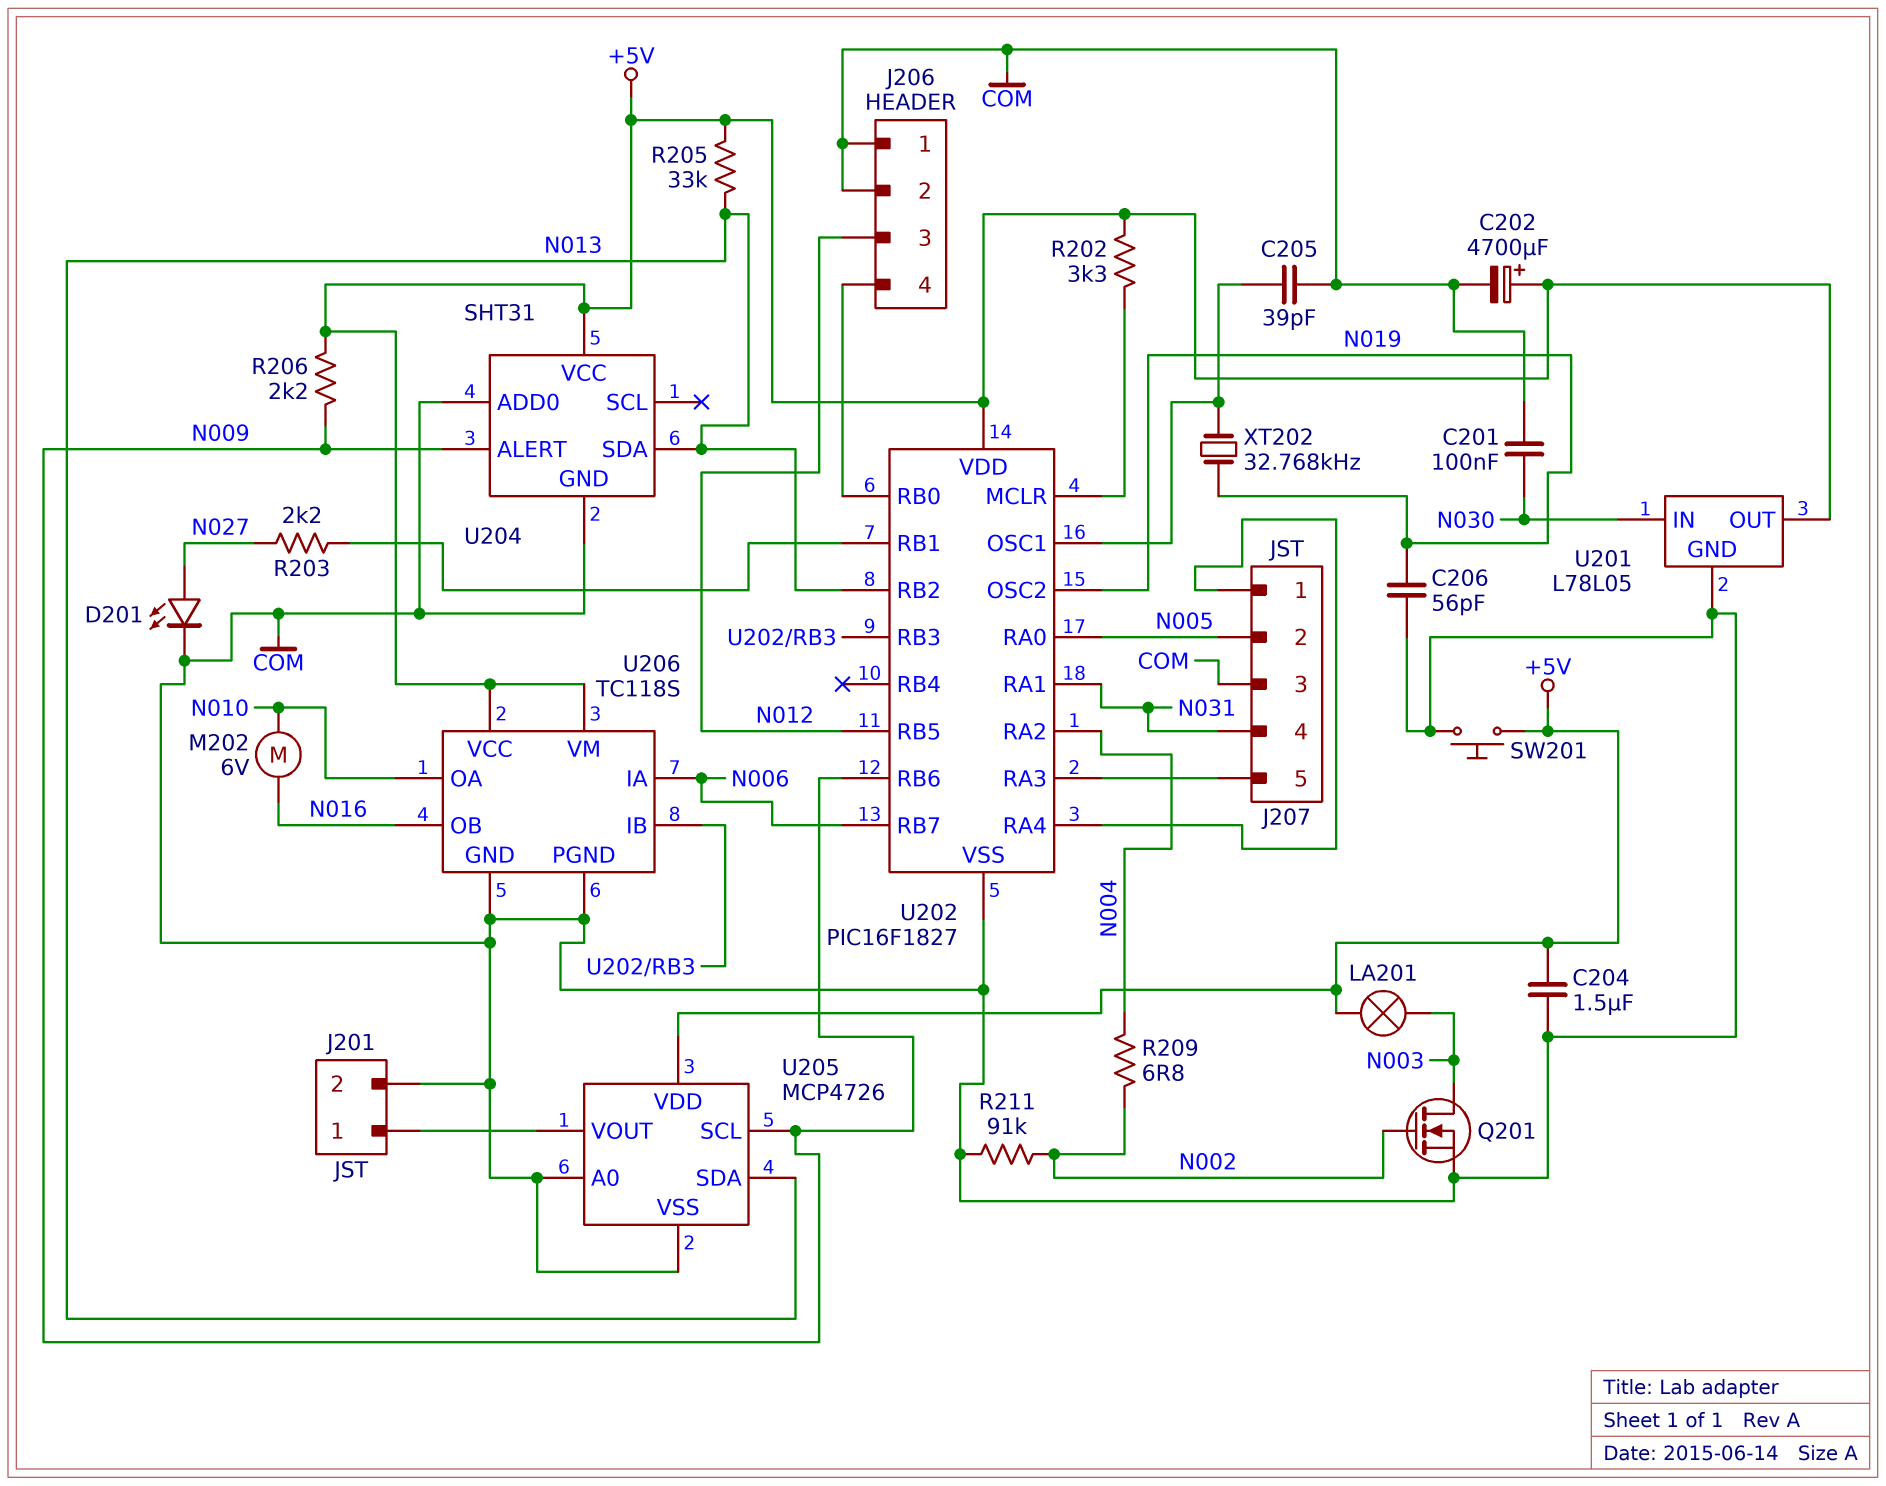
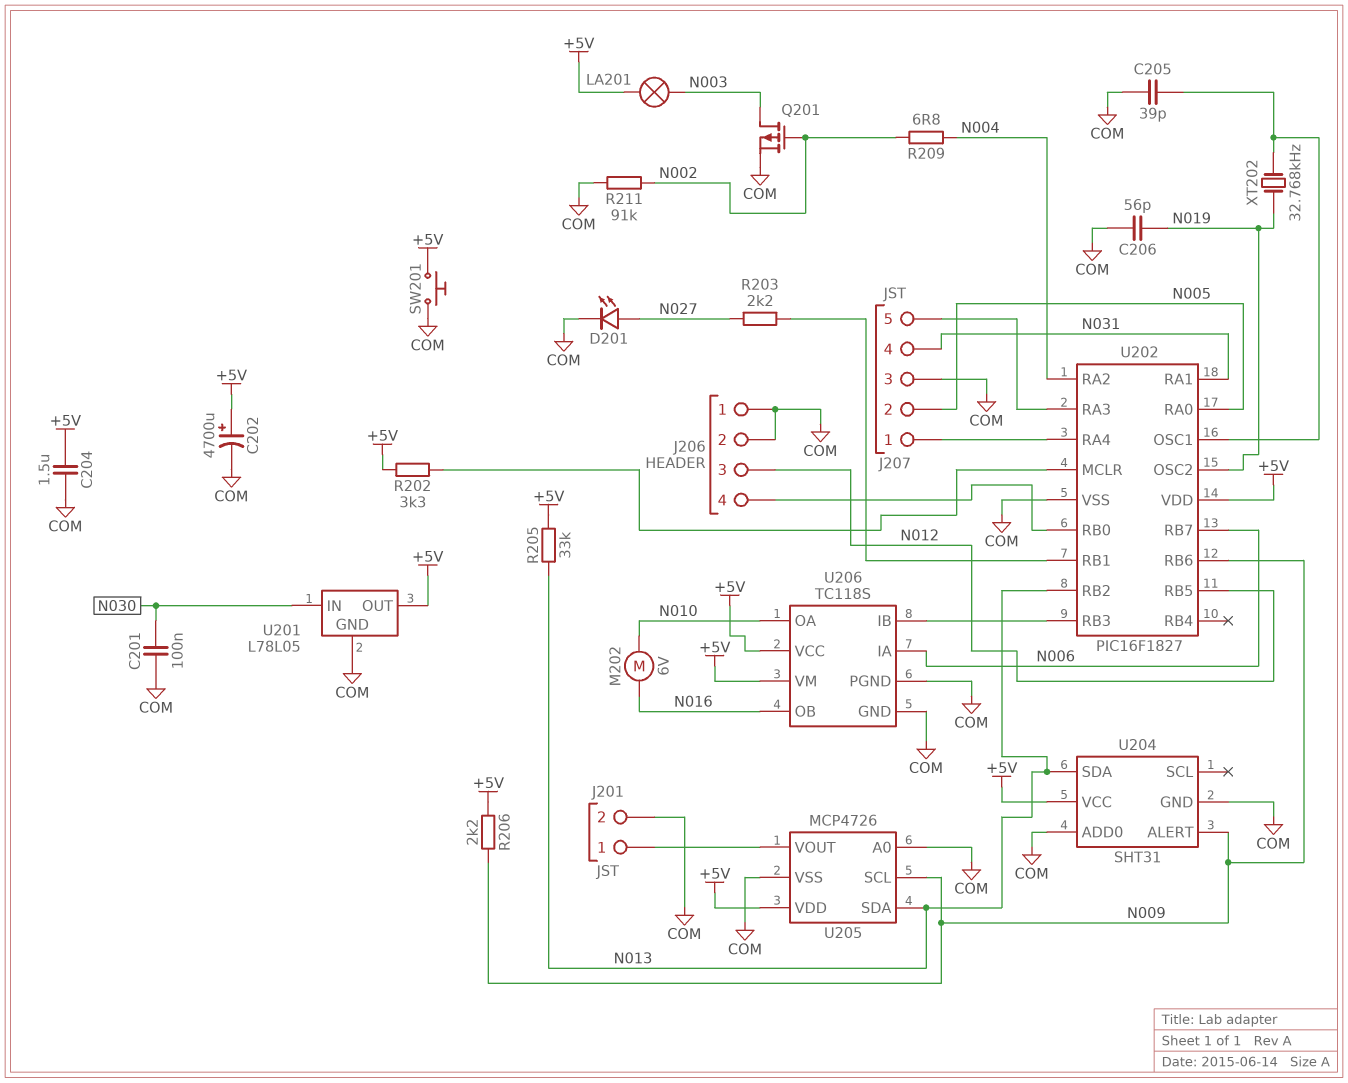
Q201: NMOS (G N002, D N003, S COM) -> PMOS (G N002, D N003, S COM)

